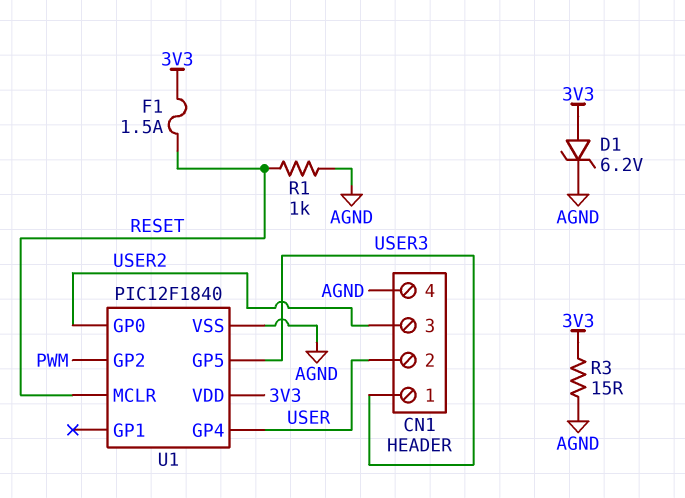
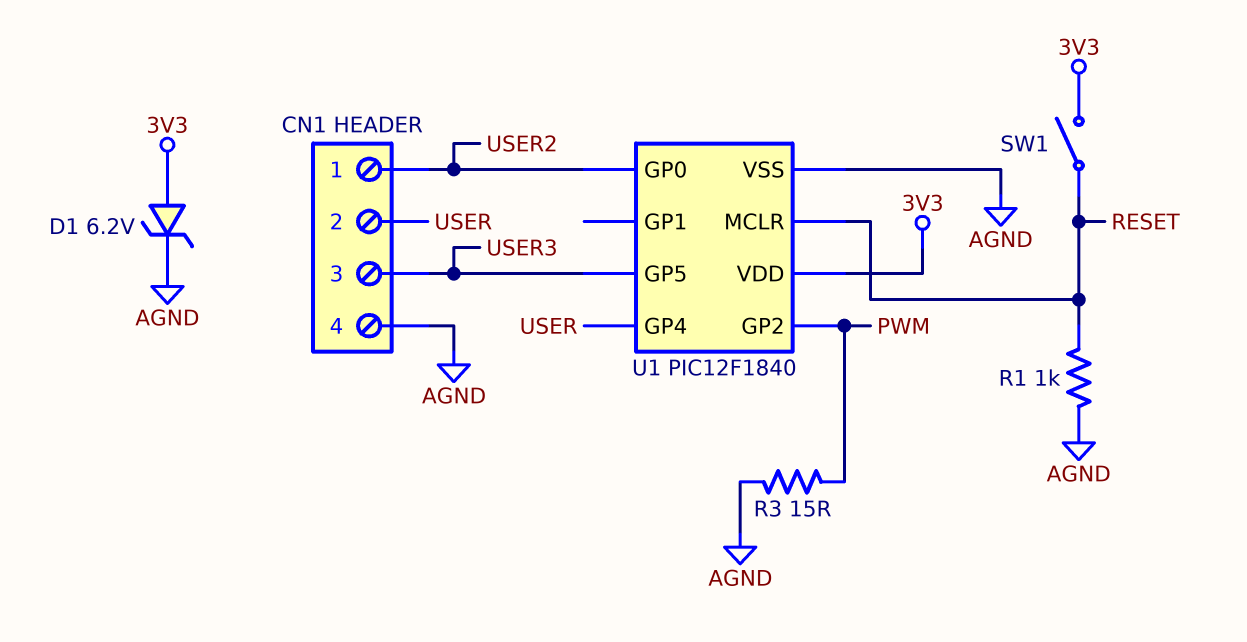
CN1 pin 1: USER3 -> USER2
CN1 pin 3: USER2 -> USER3
F1: 1.5A (3V3, RESET) -> none
R3: 15 (3V3, AGND) -> 15 (AGND, PWM)
SW1: none -> switch (3V3, RESET)

